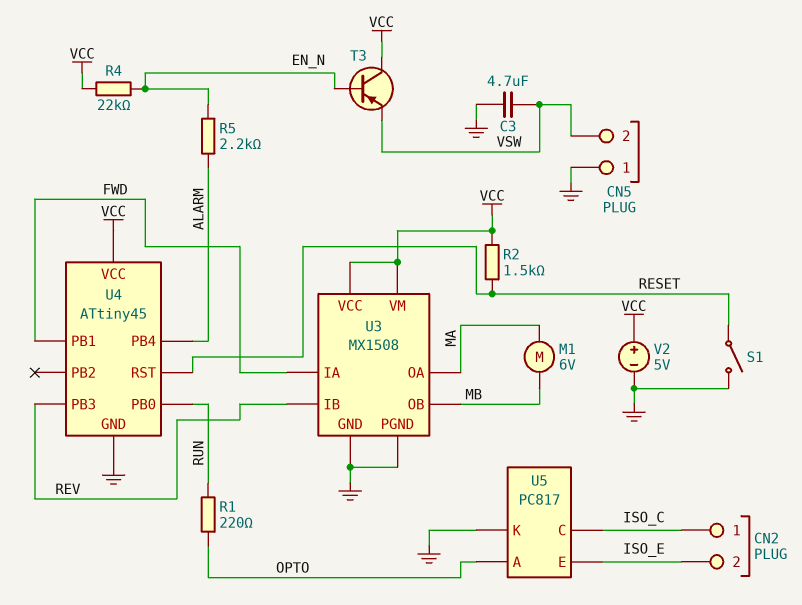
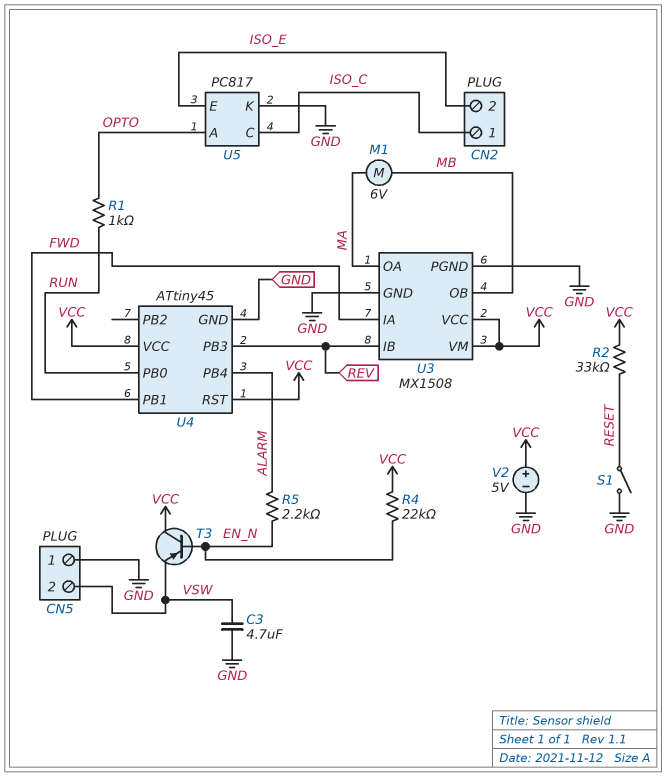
R1: 220 (OPTO, RUN) -> 1k (OPTO, RUN)
R2: 1.5k (RESET, VCC) -> 33k (RESET, VCC)
U4 pin RST: RESET -> VCC

